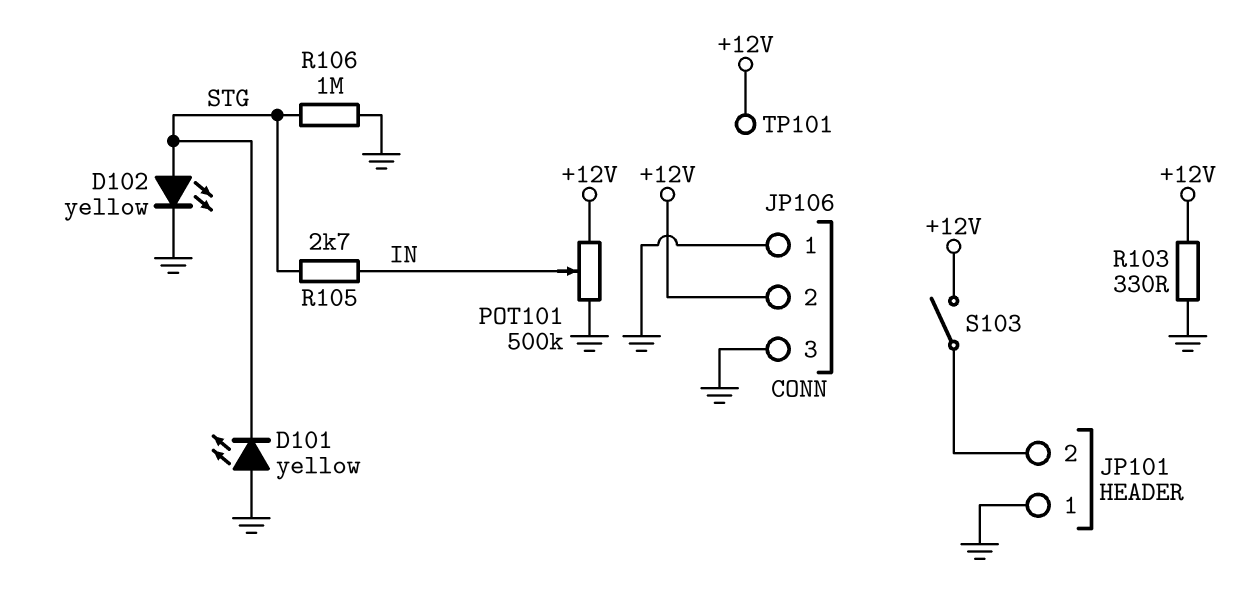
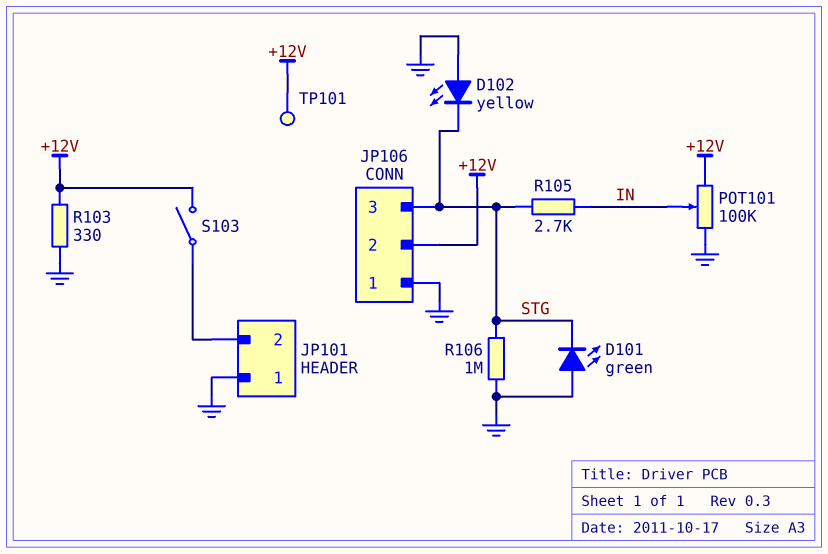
D101: LED yellow (A GND, K STG) -> LED green (A GND, K STG)
D102: LED yellow (A STG, K GND) -> LED yellow (A GND, K STG)
JP106 pin 3: GND -> STG
POT101: 500k (+12V, GND, wiper IN) -> 100k (+12V, GND, wiper IN)

